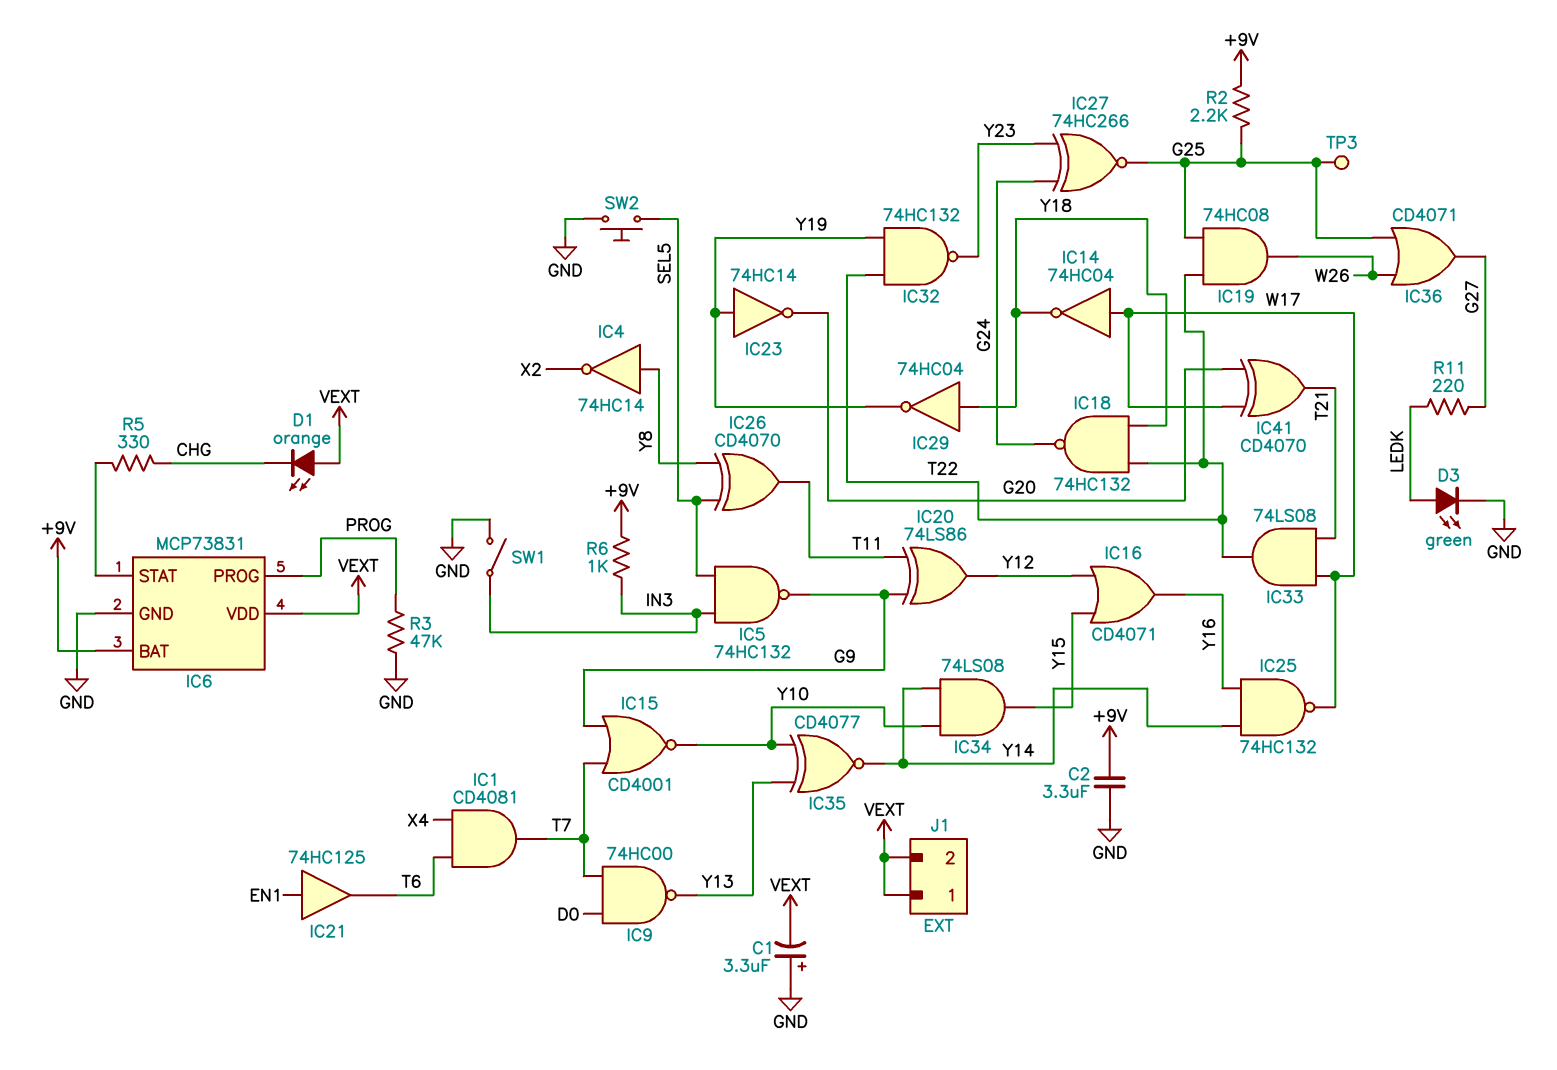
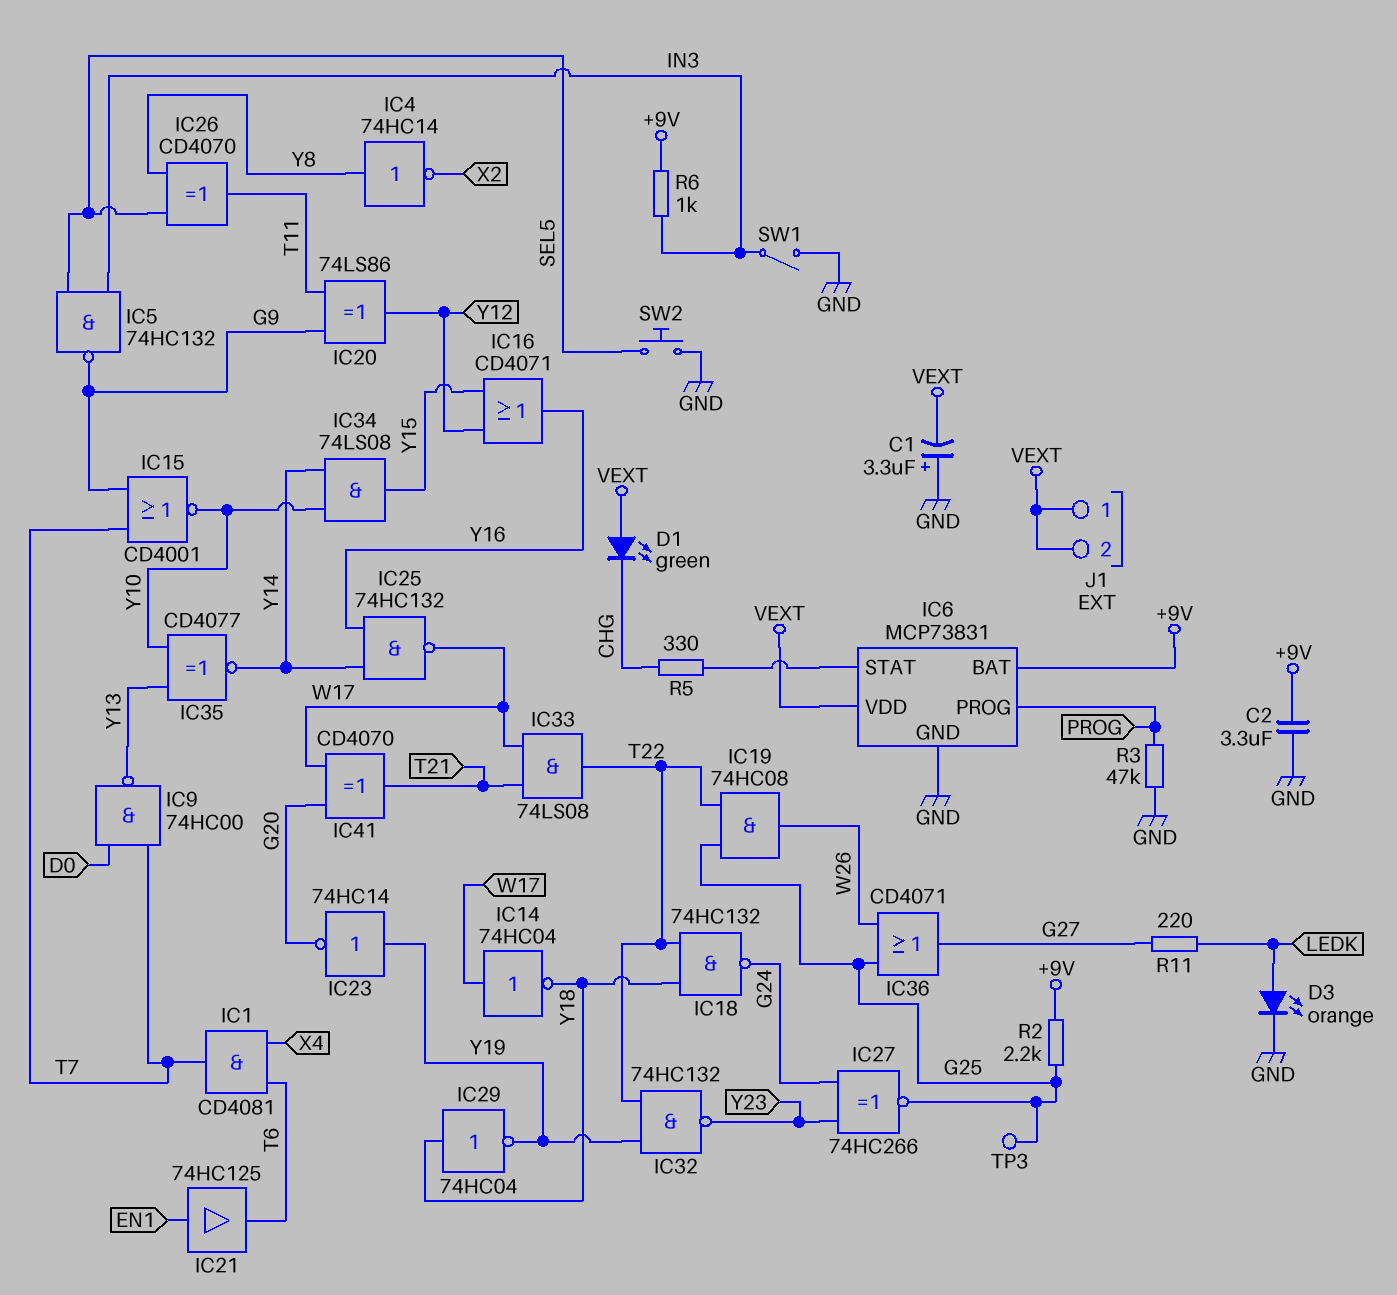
D1: LED orange (A VEXT, K CHG) -> LED green (A VEXT, K CHG)
D3: LED green (A LEDK, K GND) -> LED orange (A LEDK, K GND)

